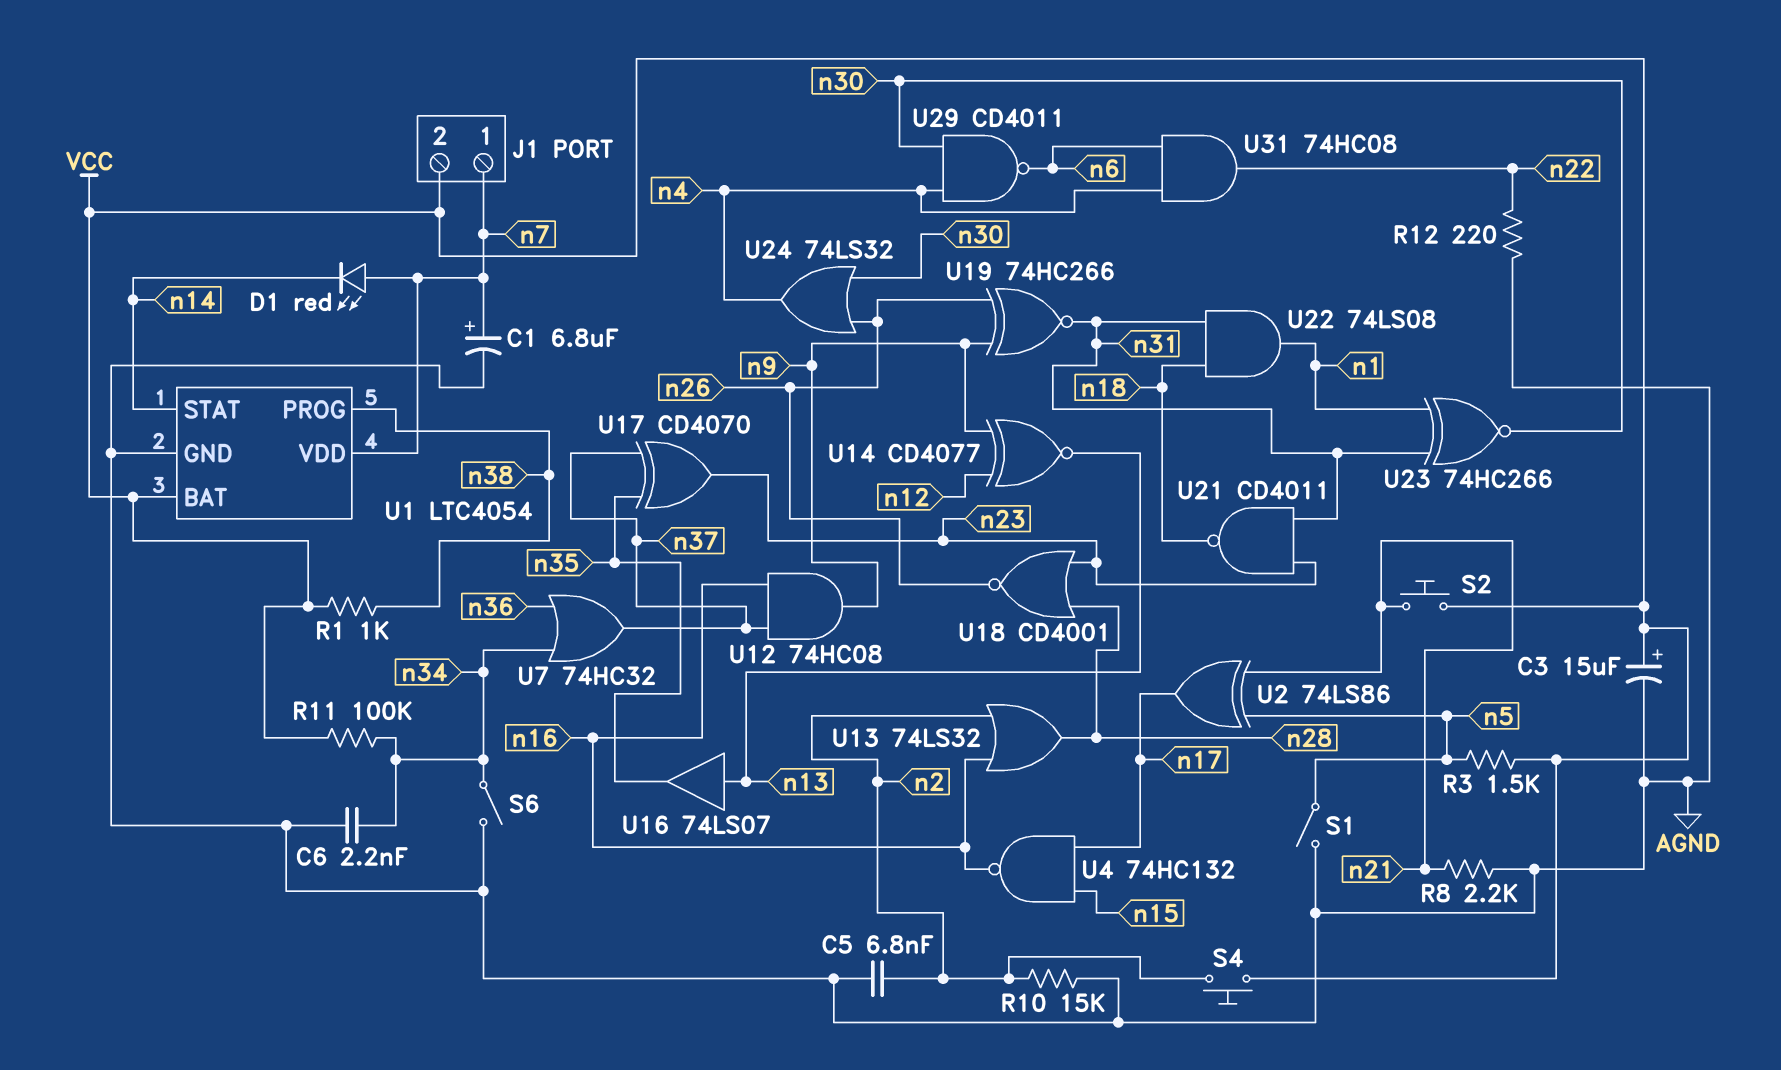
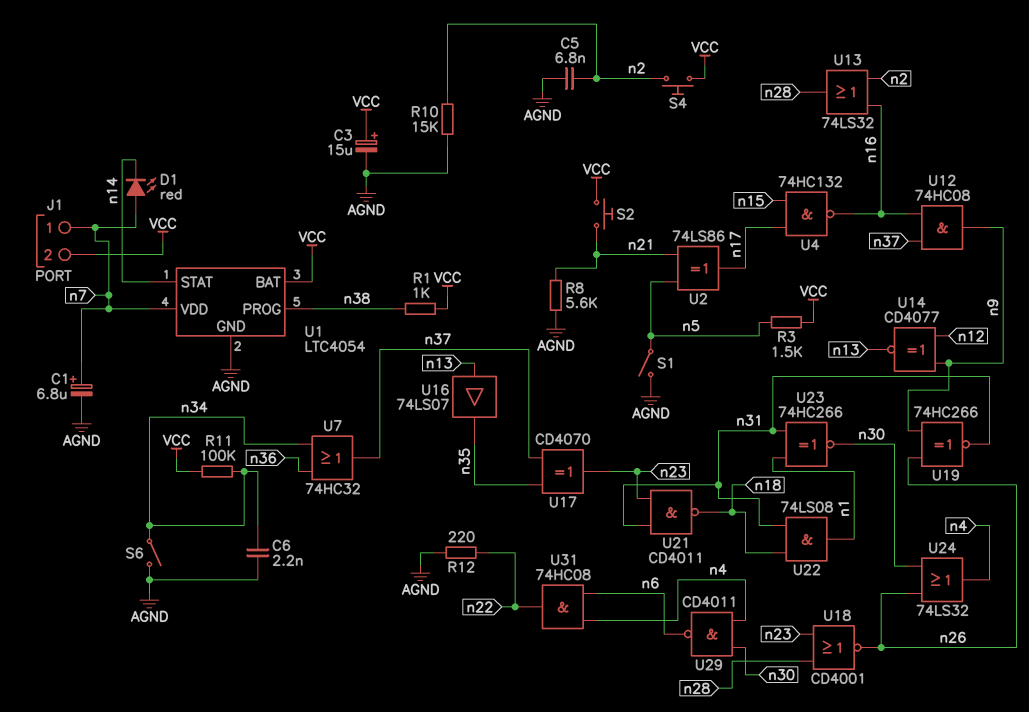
R8: 2.2k (AGND, n21) -> 5.6k (AGND, n21)

